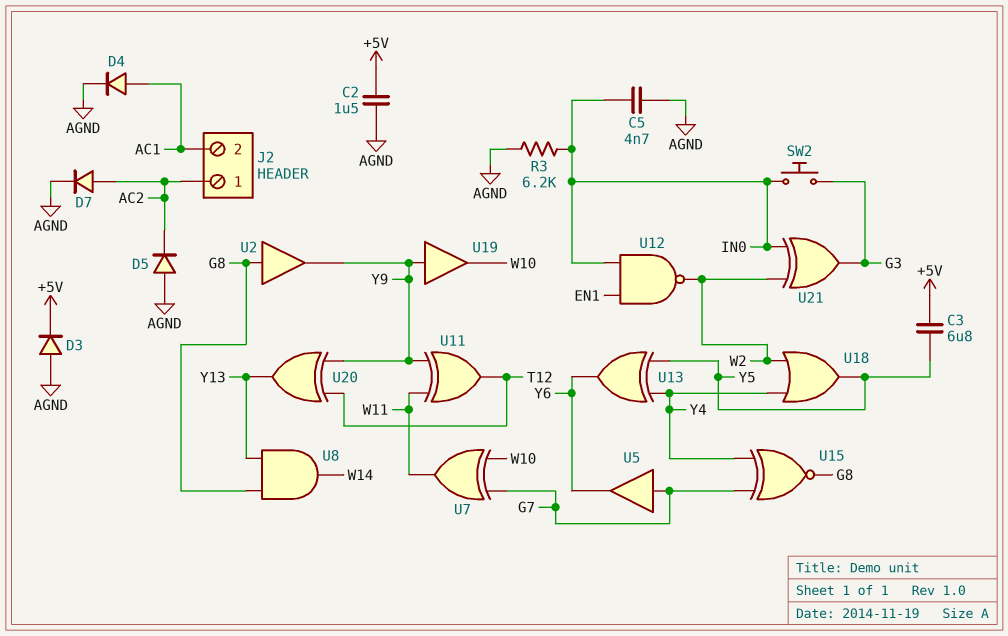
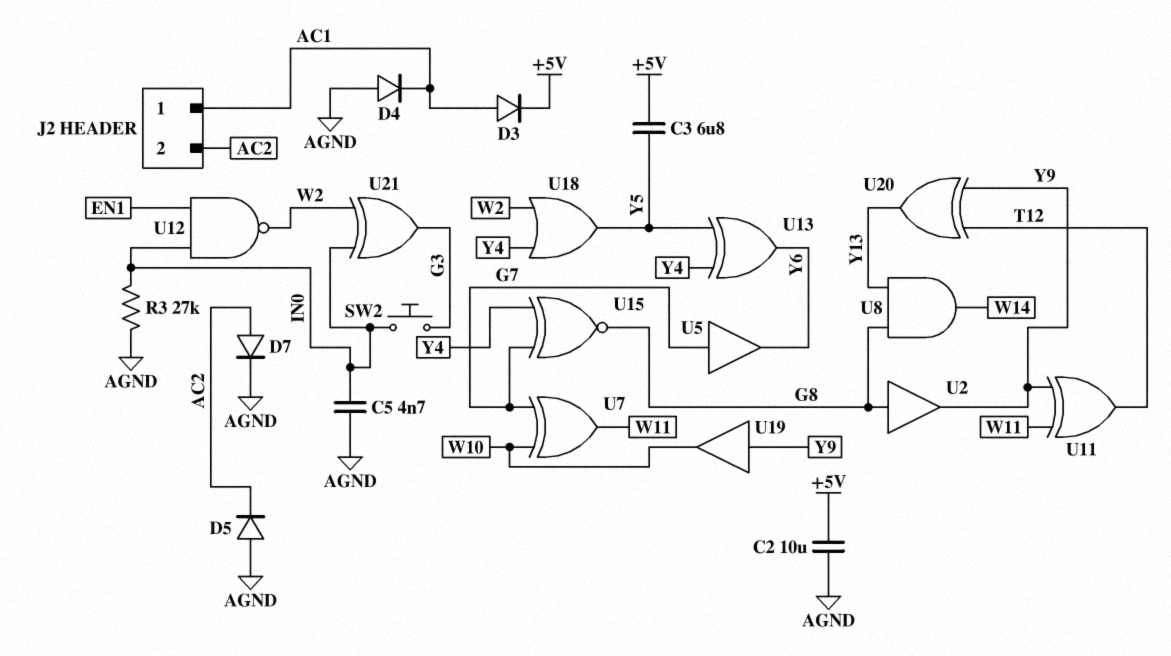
C2: 1.5uF (+5V, AGND) -> 10uF (+5V, AGND)
D3: diode (A AGND, K +5V) -> diode (A AC1, K +5V)
D4: diode (A AC1, K AGND) -> diode (A AGND, K AC1)
J2 pin 1: AC2 -> AC1
J2 pin 2: AC1 -> AC2
R3: 6.2k (AGND, IN0) -> 27k (AGND, IN0)

